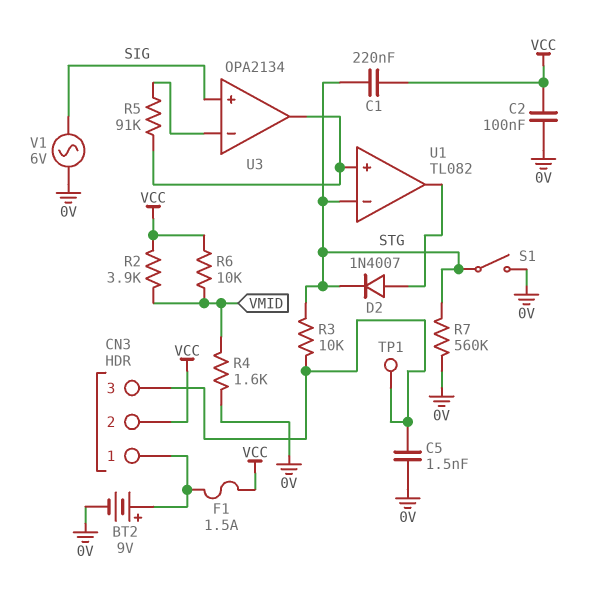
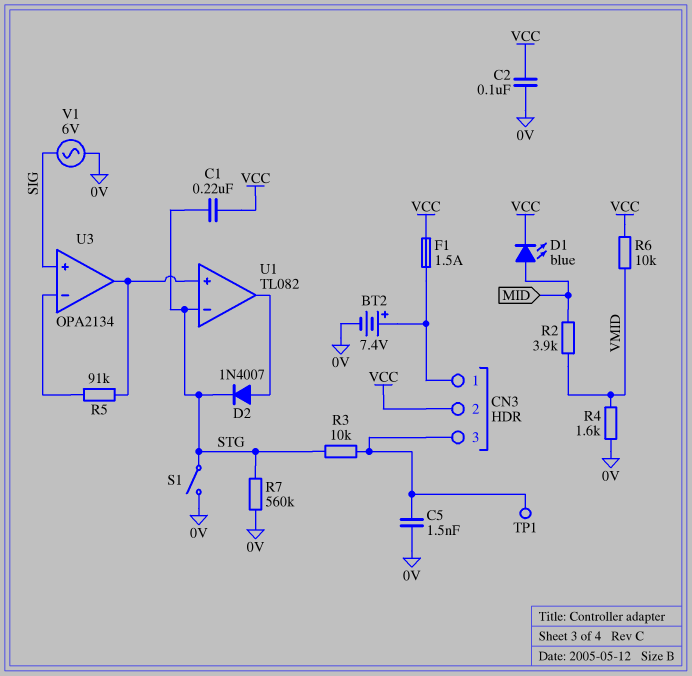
BT2: 9V (plus CN3/1, minus 0V) -> 7.4V (plus CN3/1, minus 0V)
D1: none -> LED blue (A MID, K VCC)
R2: 3.9k (VCC, VMID) -> 3.9k (MID, VMID)

